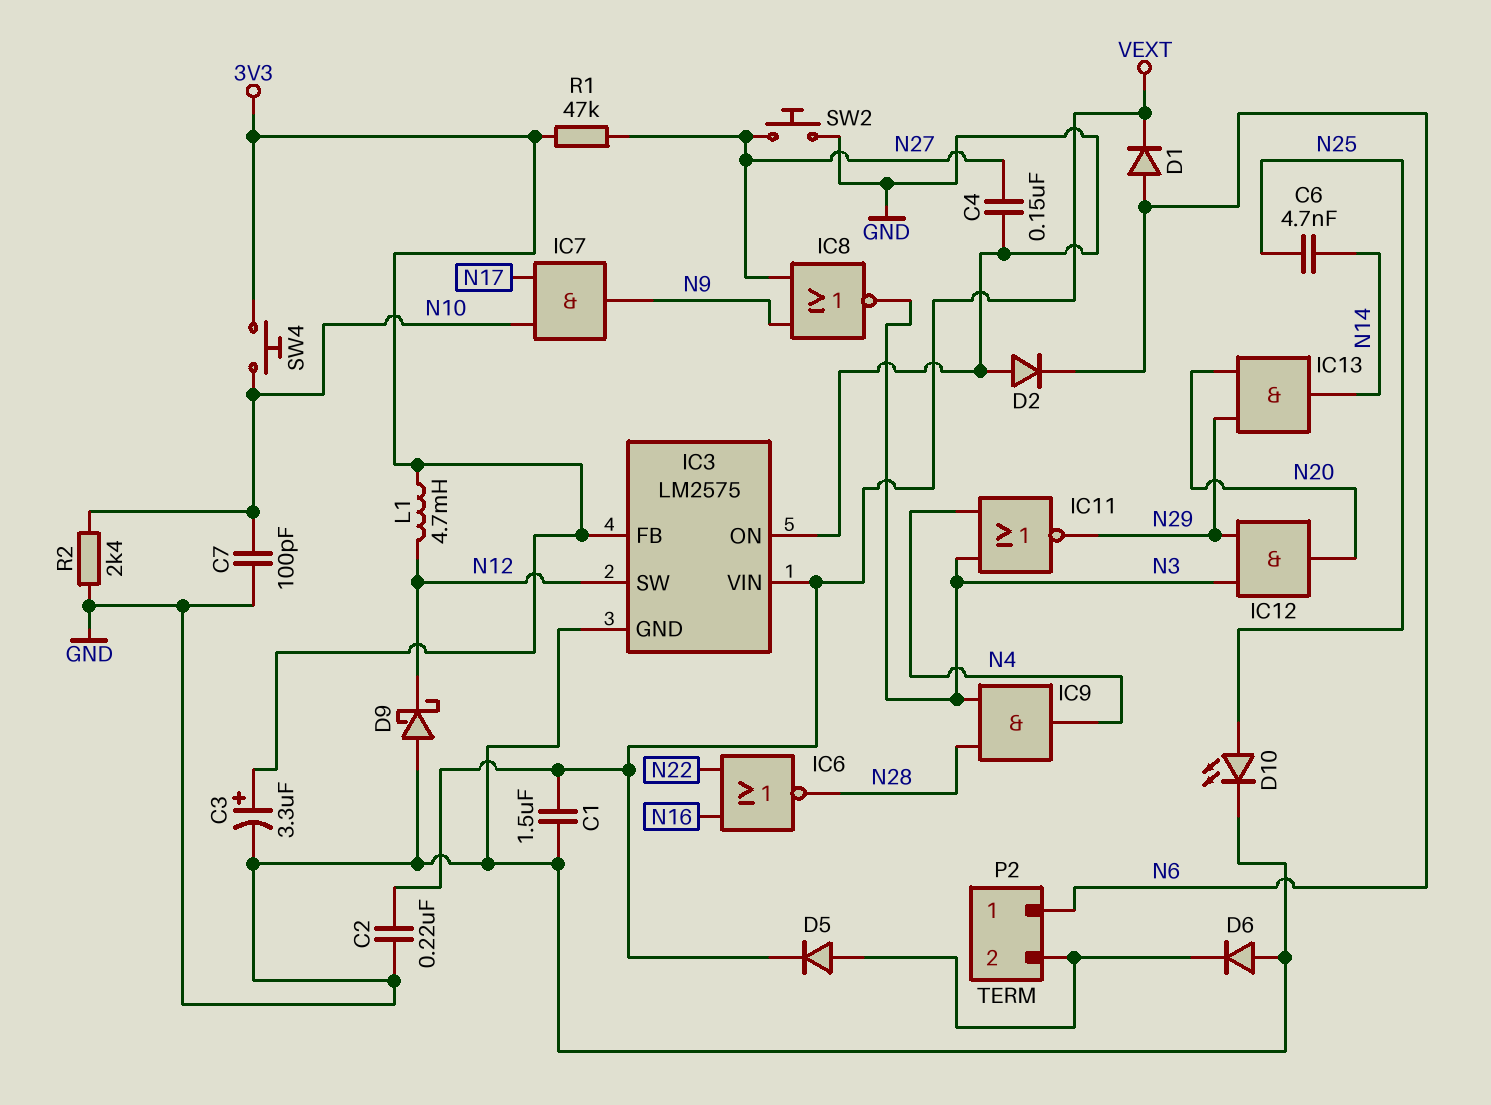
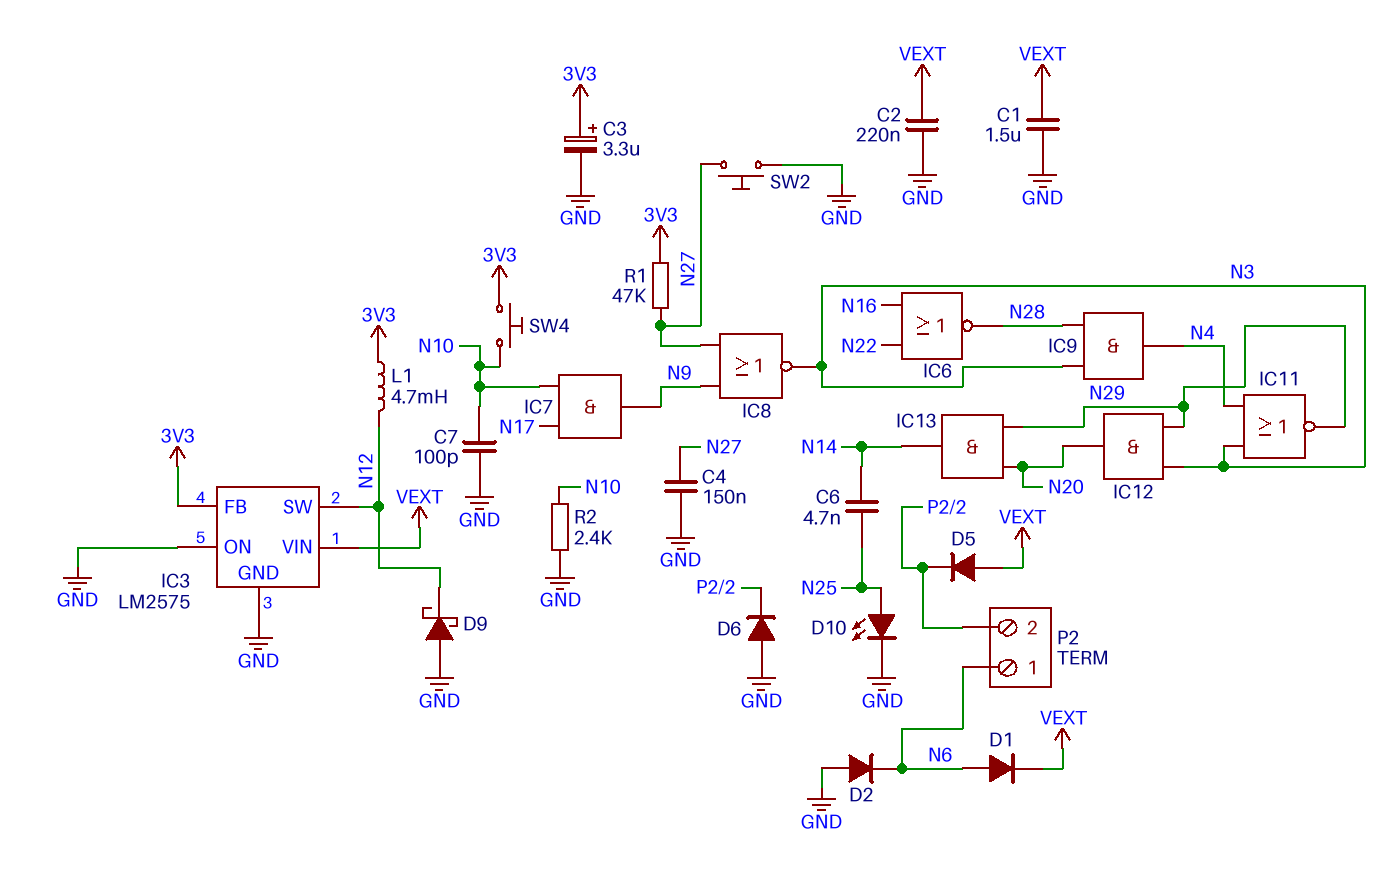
D5: diode (A P2/2, K VEXT) -> diode (A VEXT, K P2/2)

